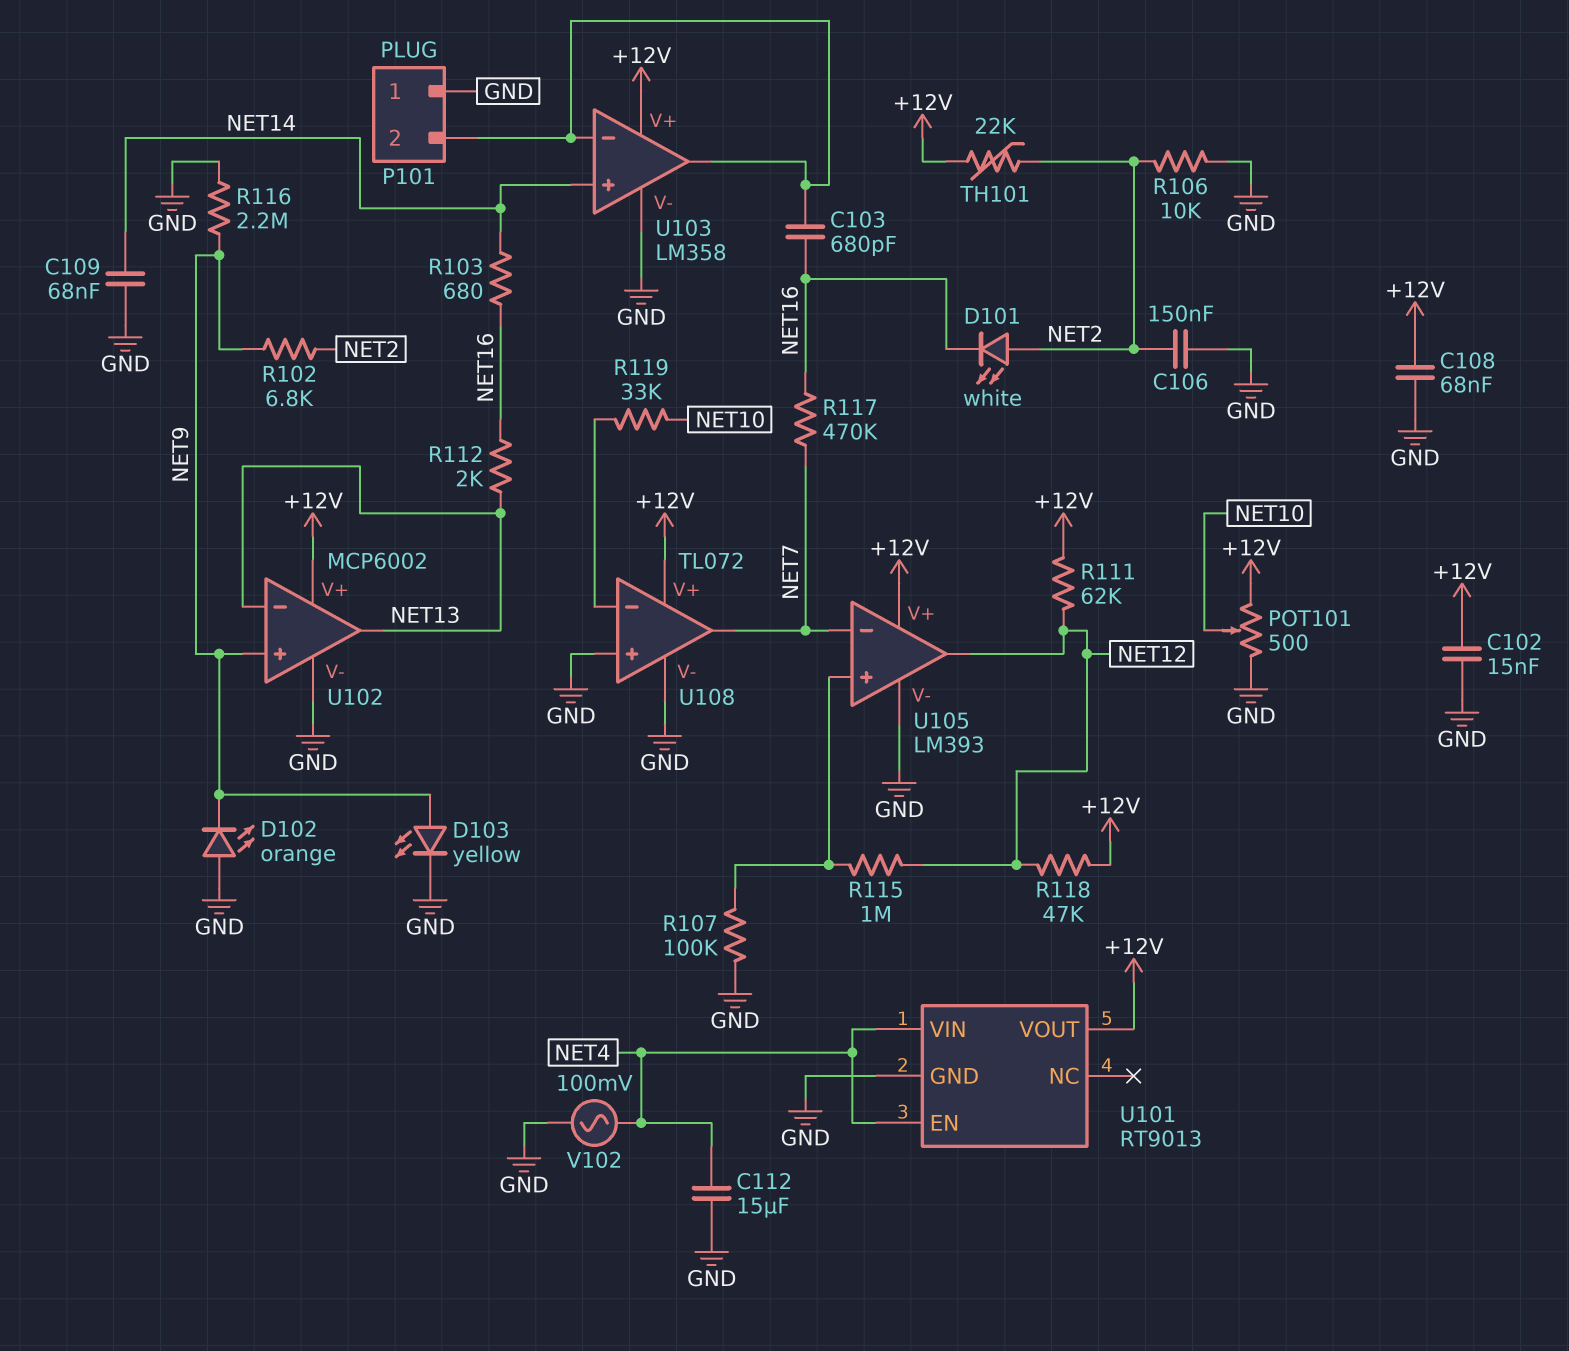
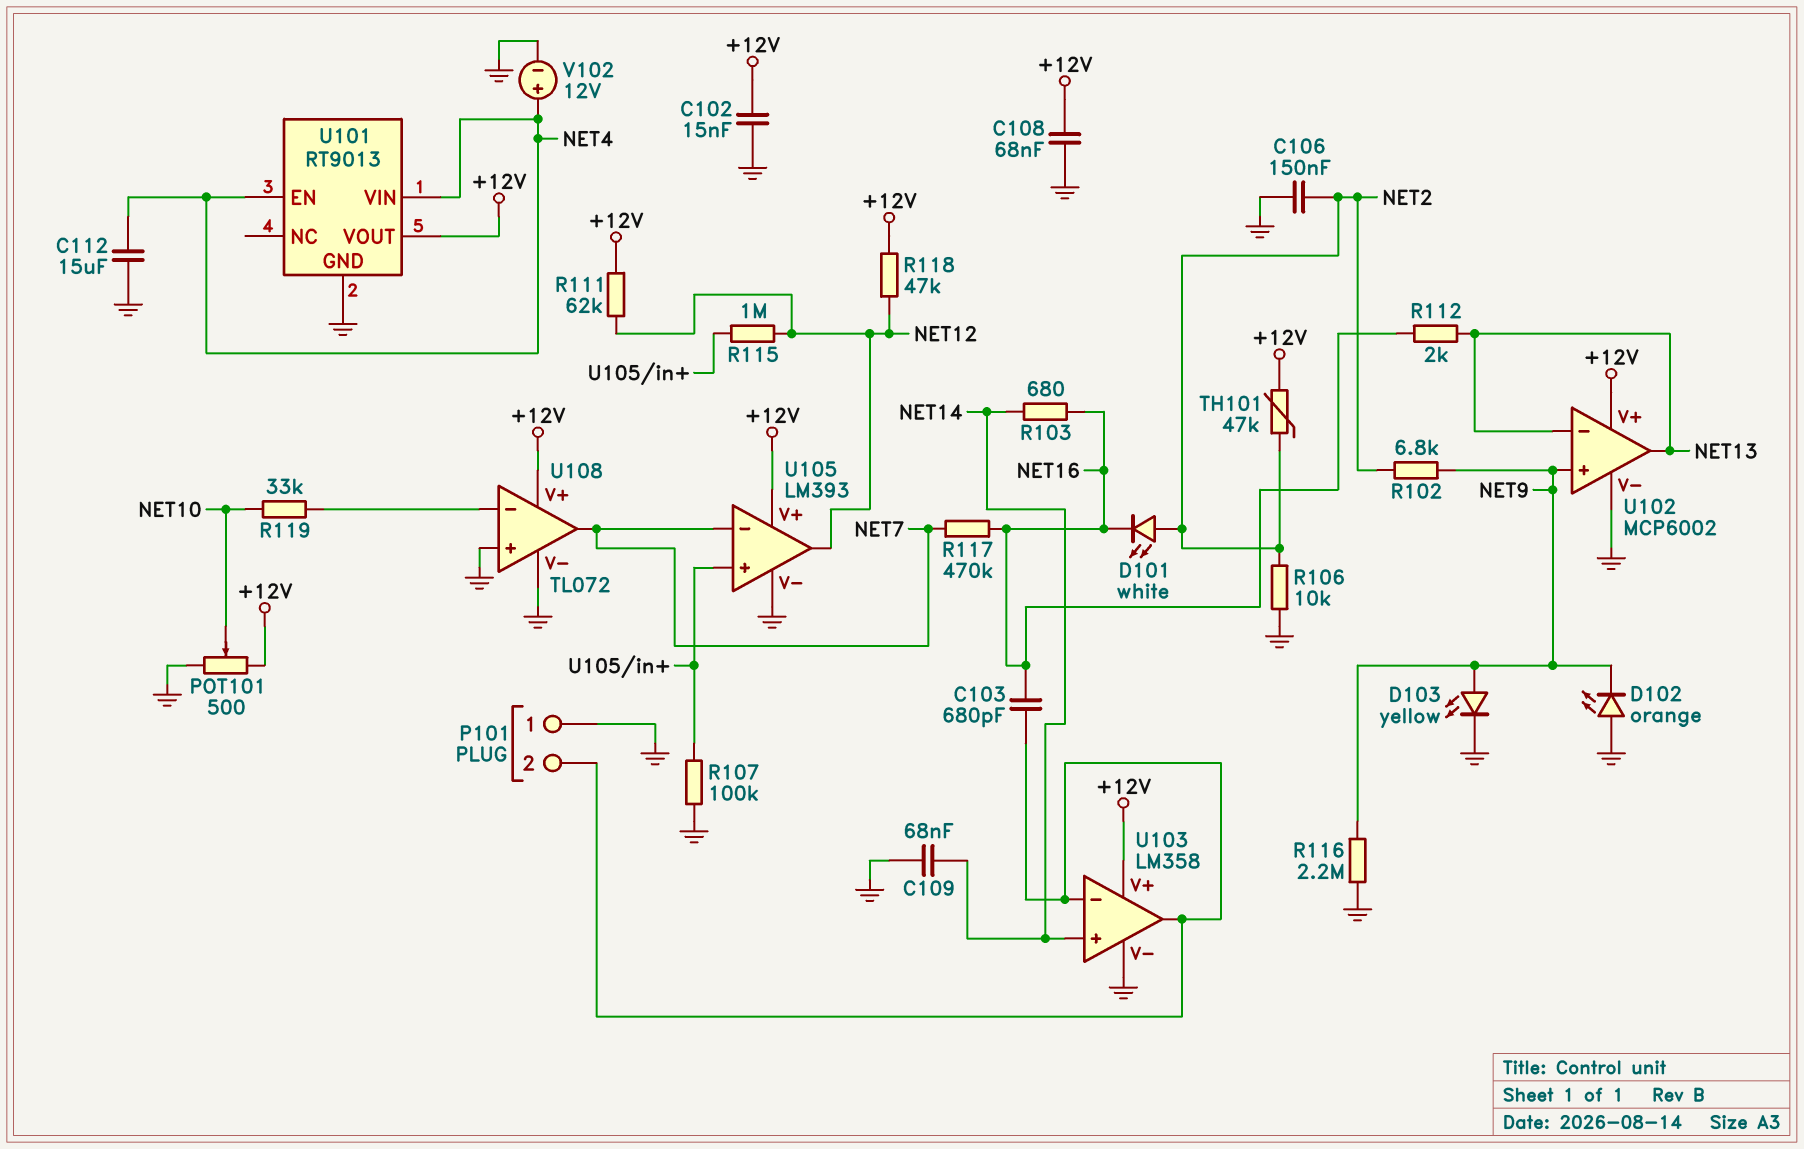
TH101: 22k (+12V, NET2) -> 47k (+12V, NET2)
V102: AC 100mV (GND, NET4) -> 12V (plus NET4, minus GND)

